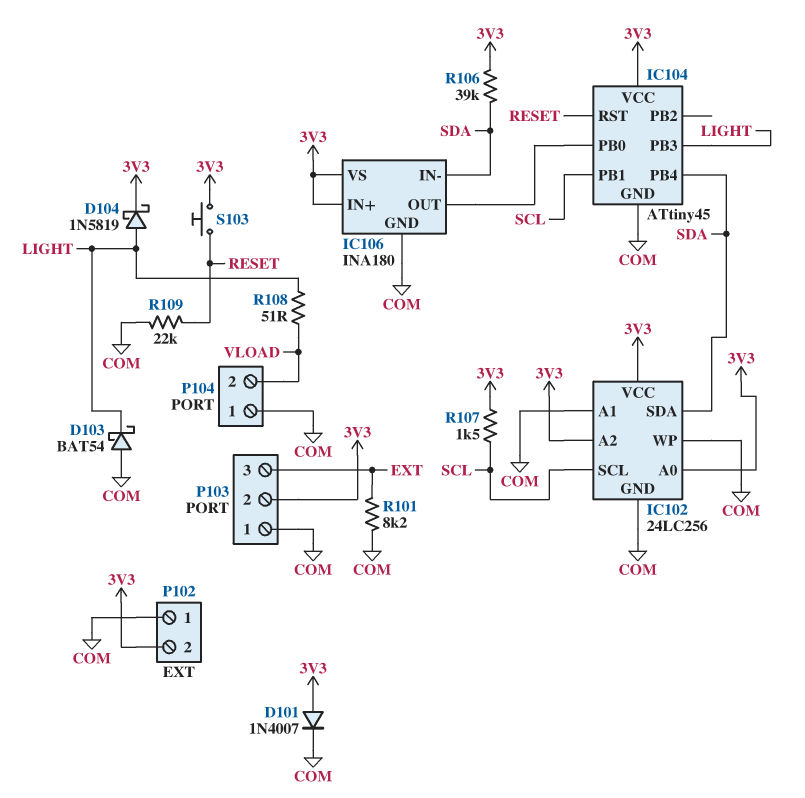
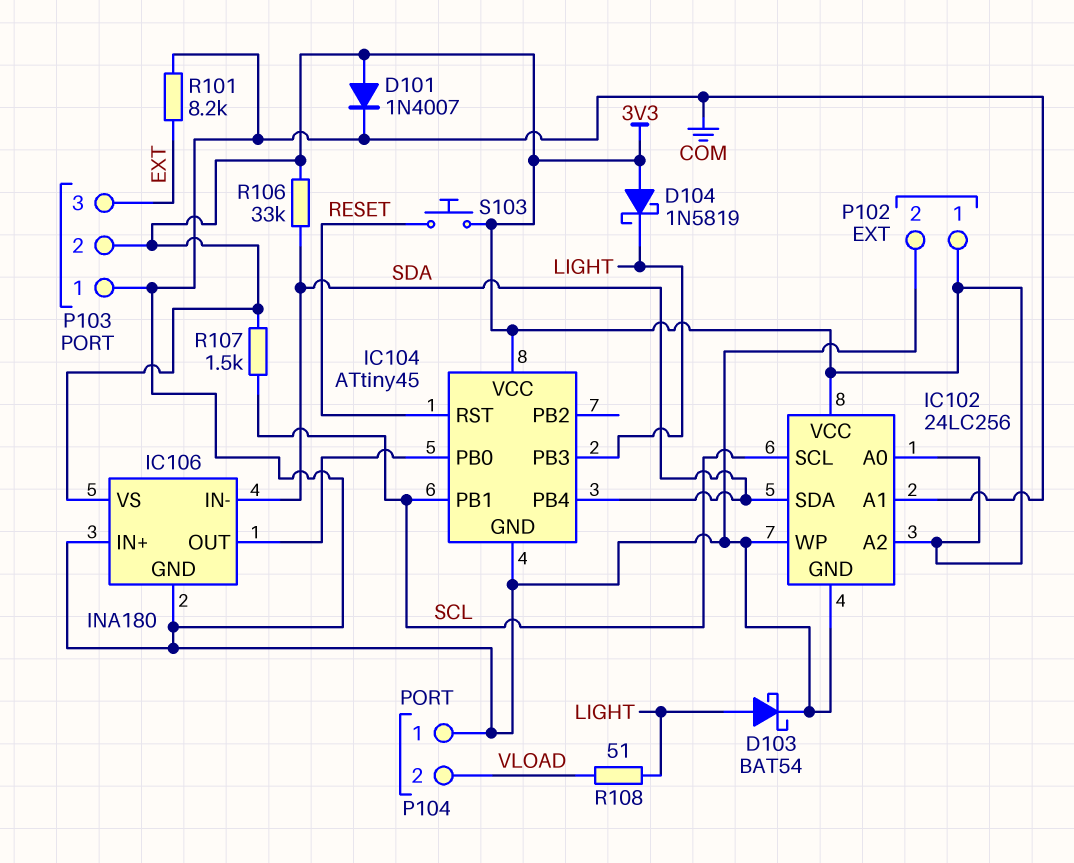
D103: schottky BAT54 (A COM, K LIGHT) -> schottky BAT54 (A LIGHT, K COM)
D104: schottky 1N5819 (A LIGHT, K 3V3) -> schottky 1N5819 (A 3V3, K LIGHT)
IC106 pin IN+: 3V3 -> COM
P102 pin 1: COM -> 3V3
P102 pin 2: 3V3 -> COM
R106: 39k (3V3, SDA) -> 33k (3V3, SDA)
R109: 22k (COM, RESET) -> none

